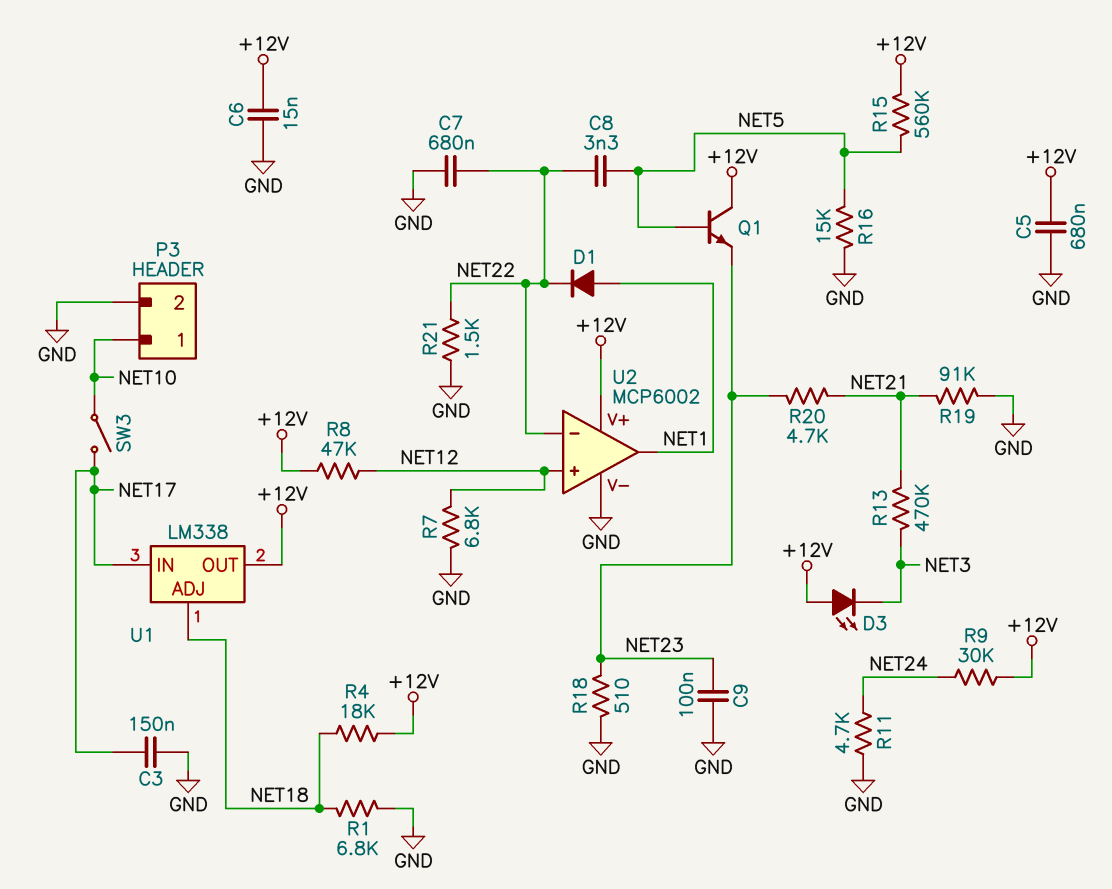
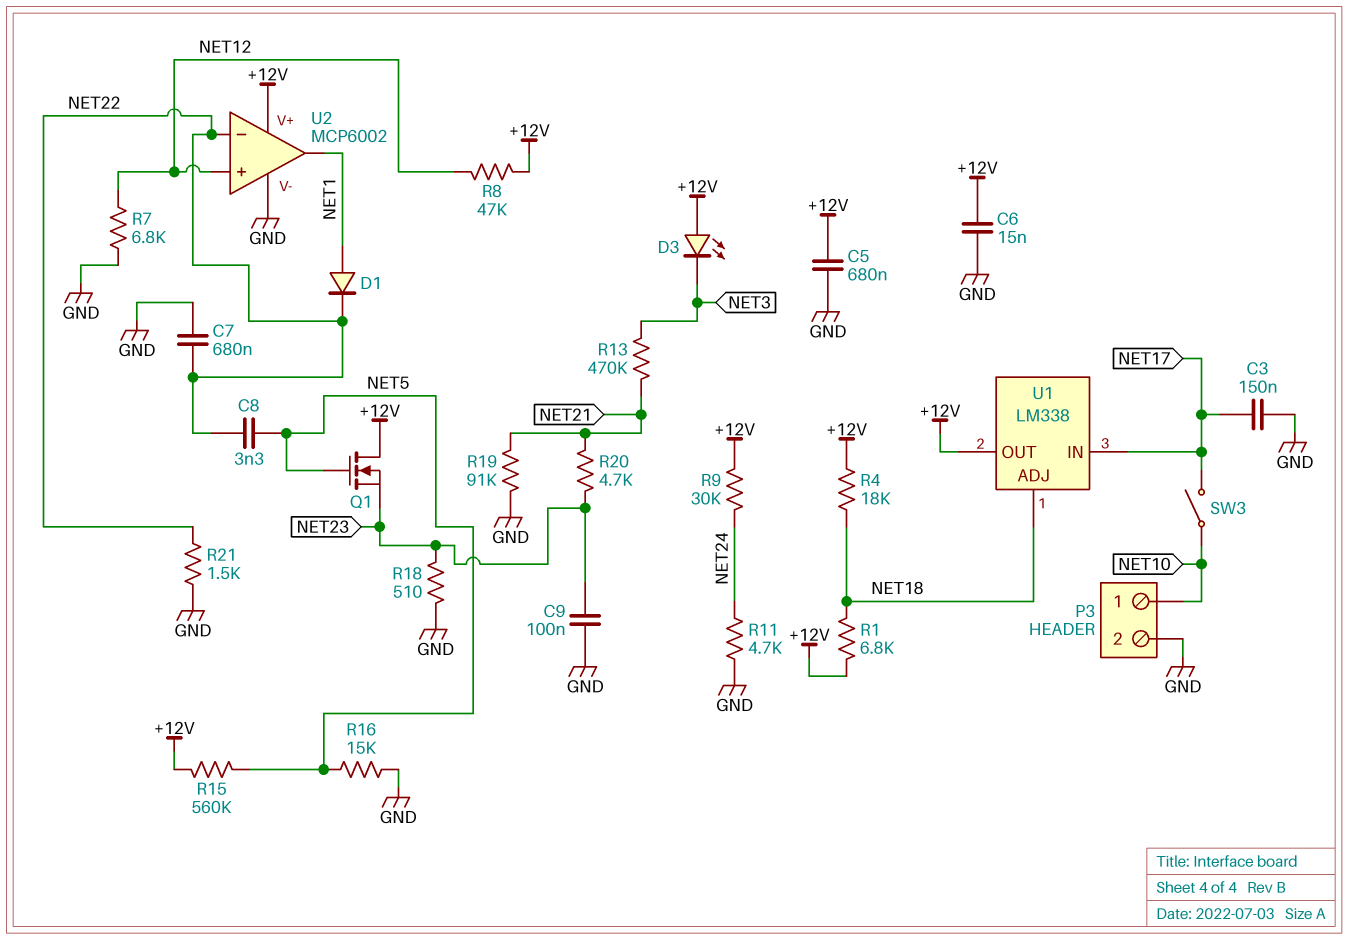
Q1: NPN (B NET5, C +12V, E NET23) -> NMOS (G NET5, D +12V, S NET23)
R1: 6.8k (GND, NET18) -> 6.8k (+12V, NET18)

